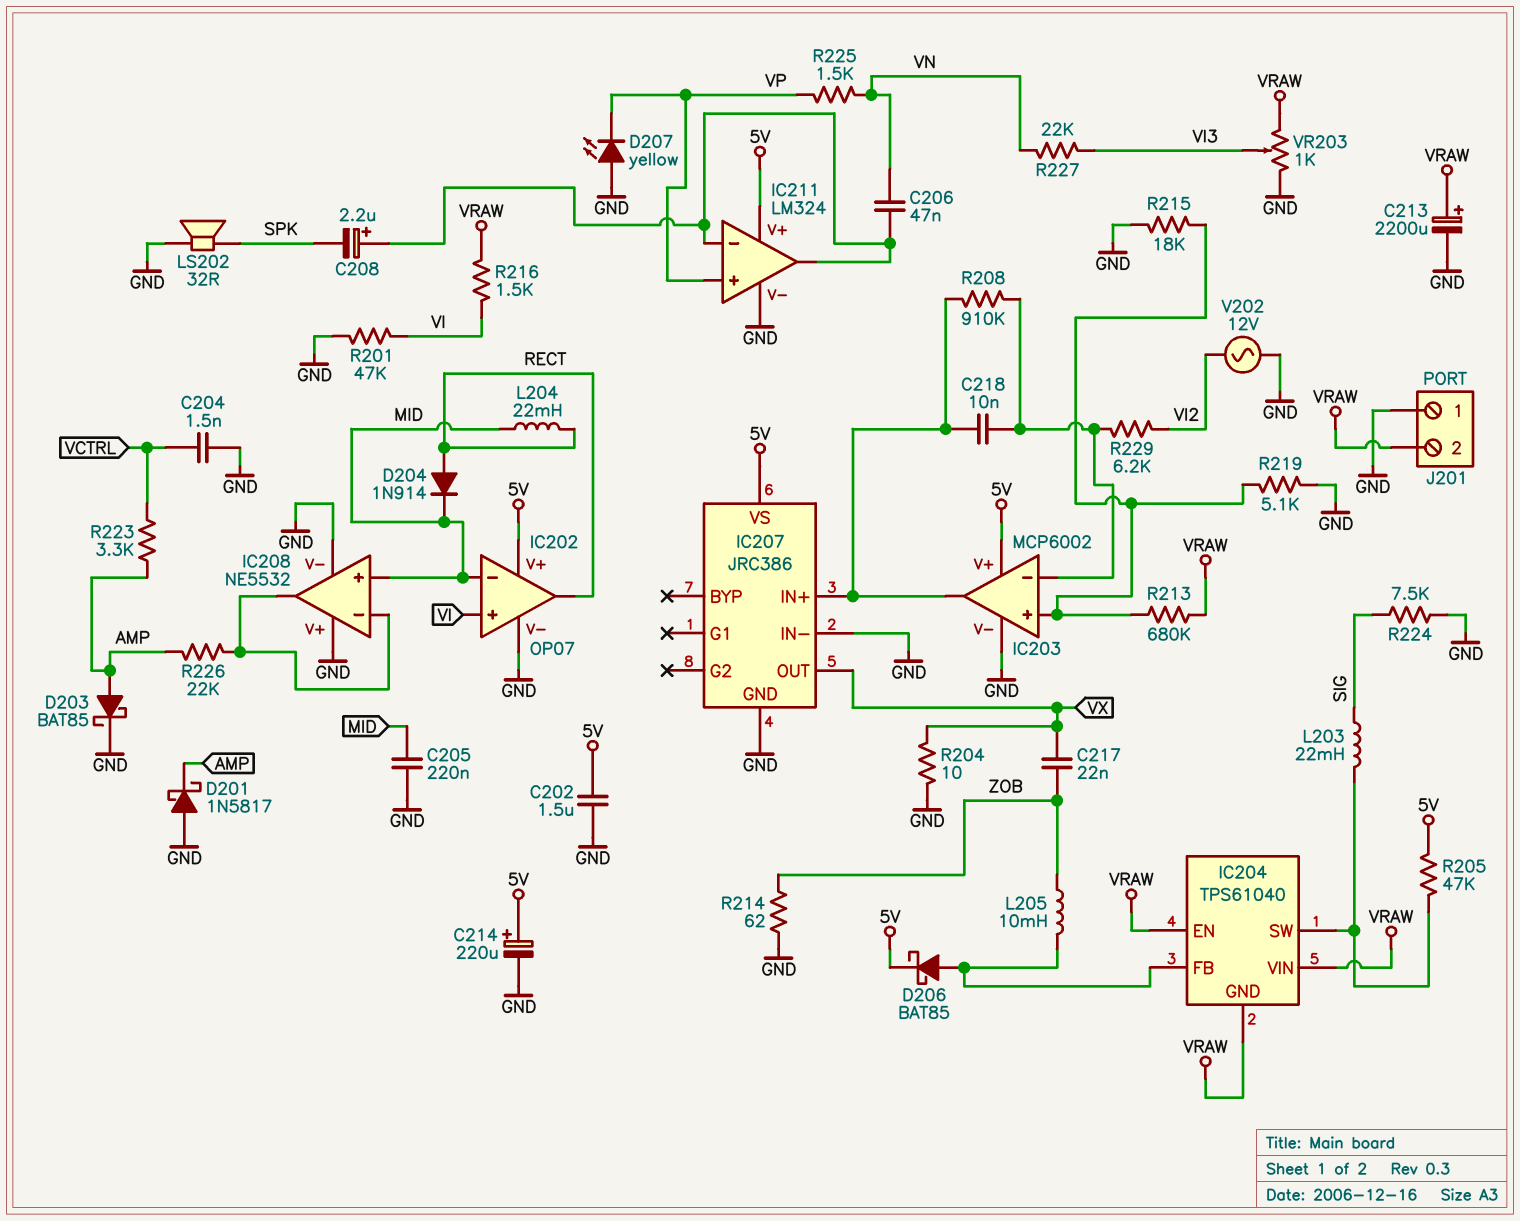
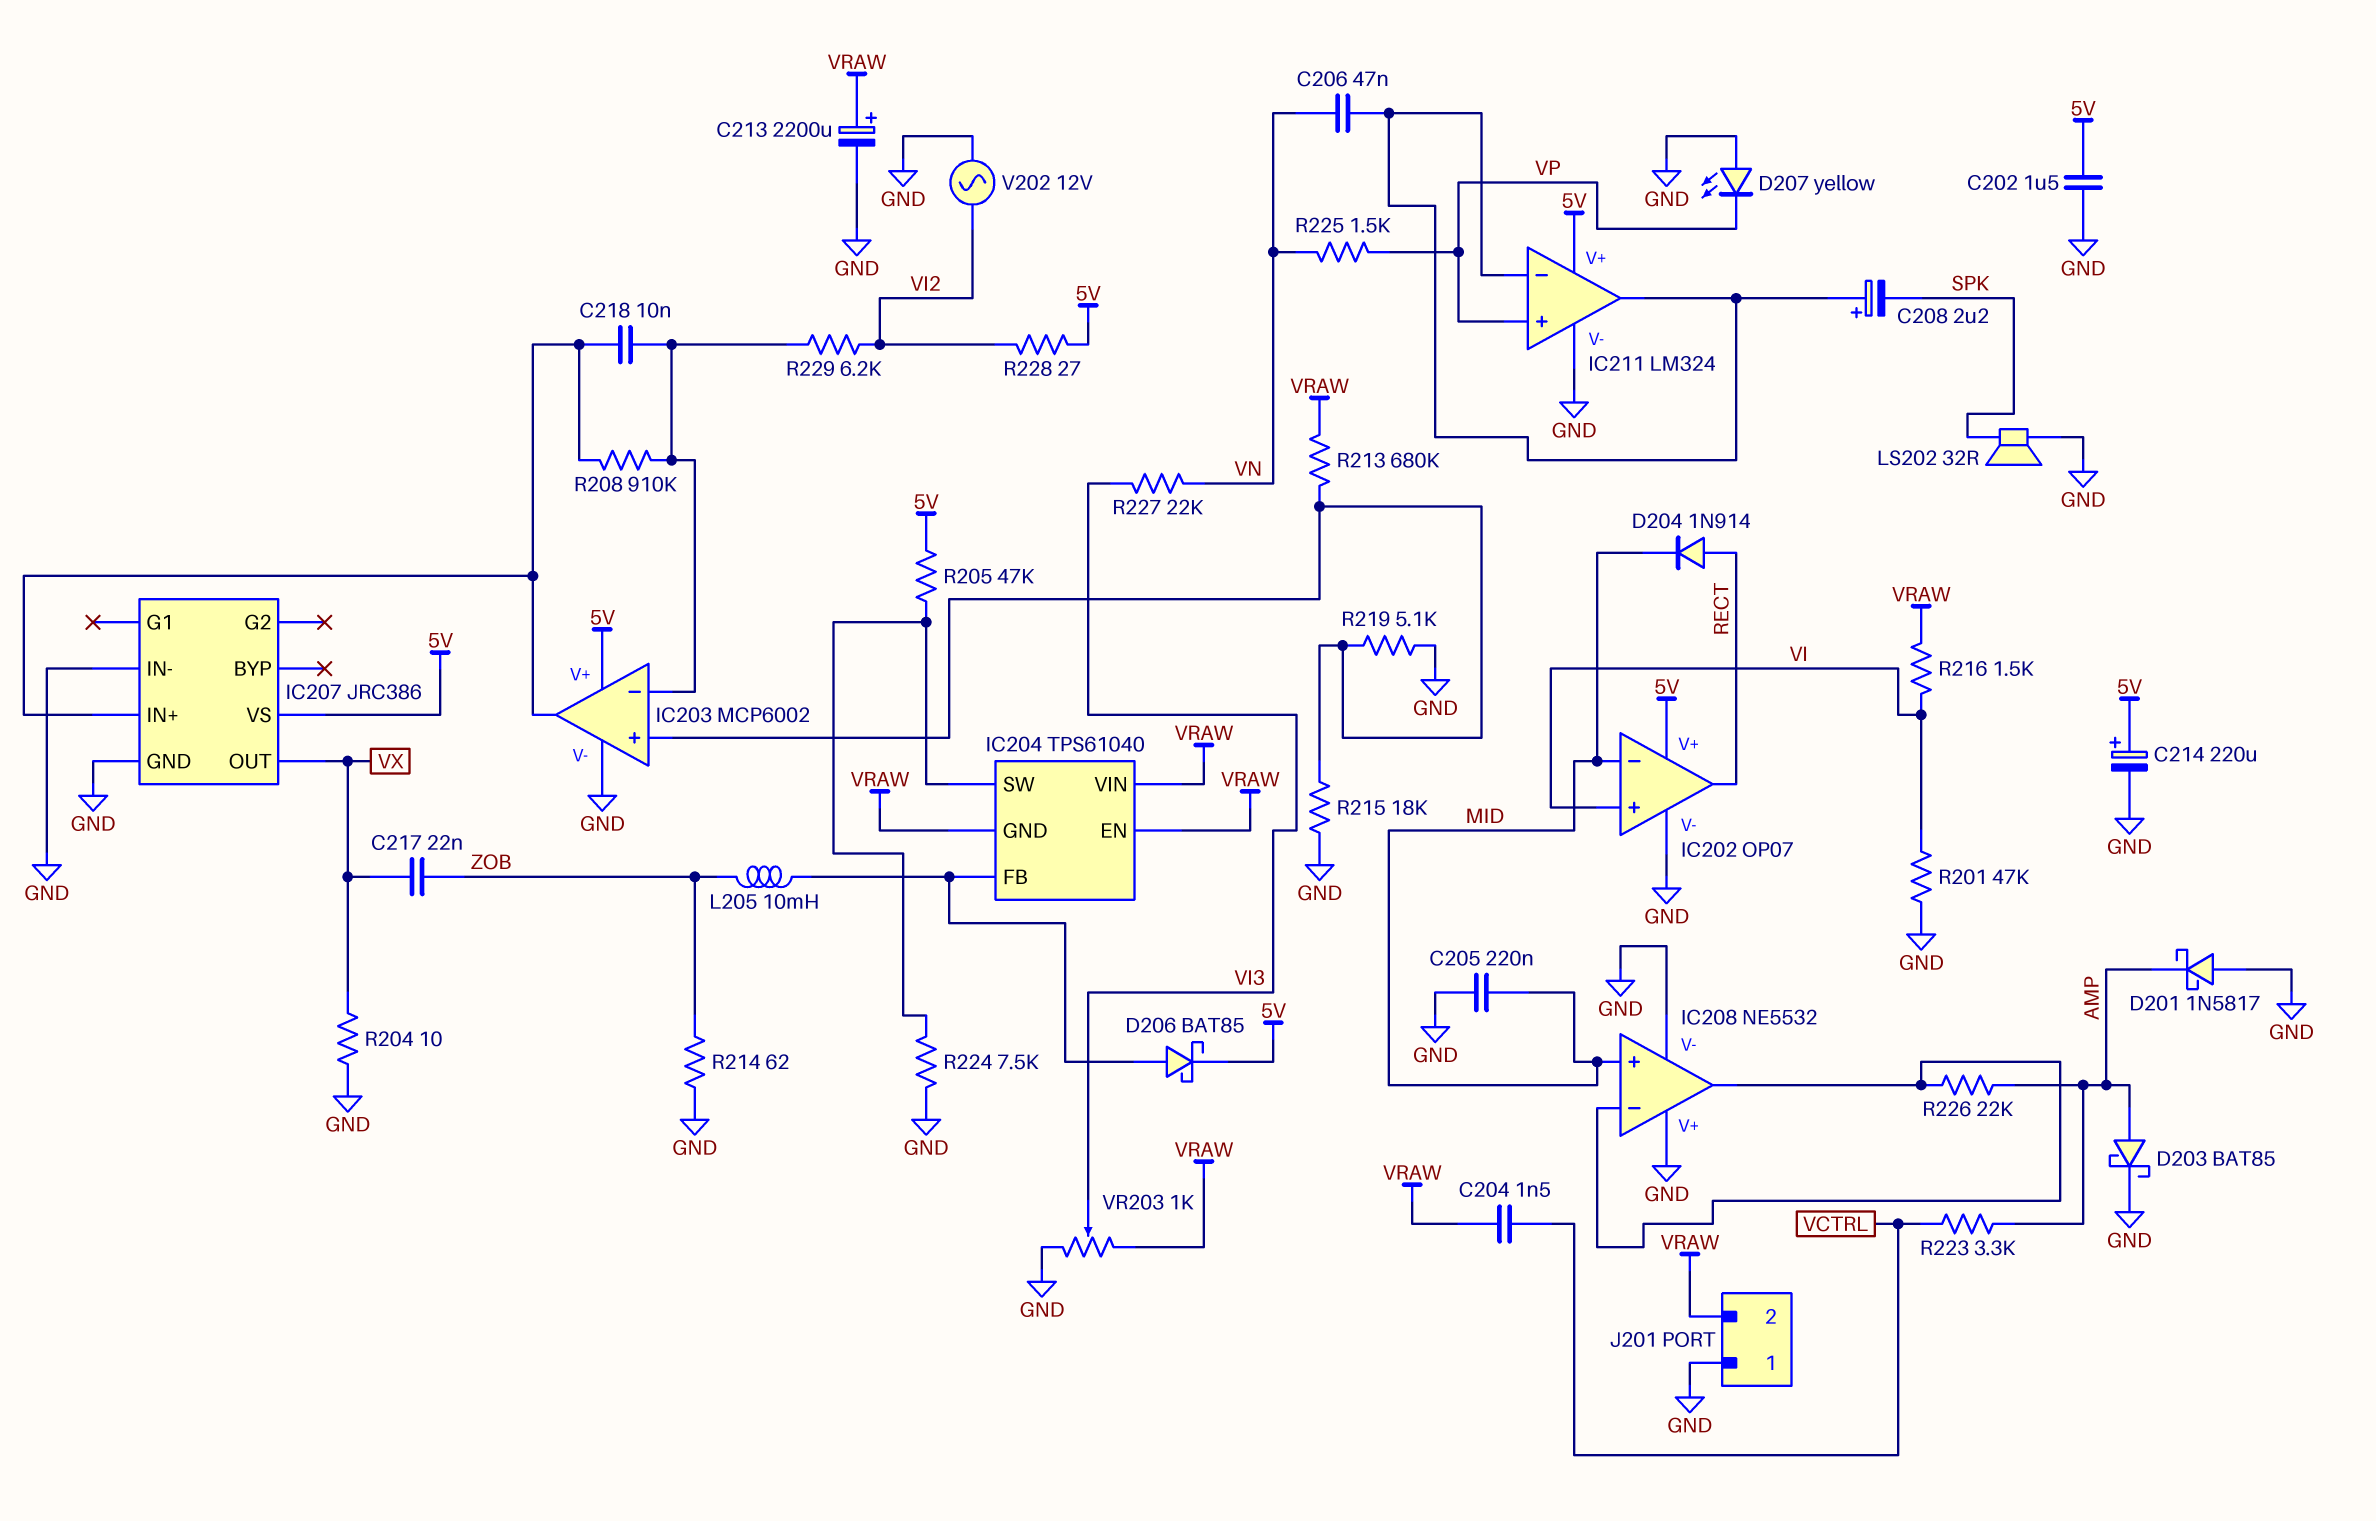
C204: 1.5nF (GND, VCTRL) -> 1.5nF (VCTRL, VRAW)
L203: 22mH (IC204/SW, SIG) -> none
L204: 22mH (MID, RECT) -> none
R224: 7.5k (GND, SIG) -> 7.5k (GND, IC204/SW)
R228: none -> 27 (5V, VI2)

